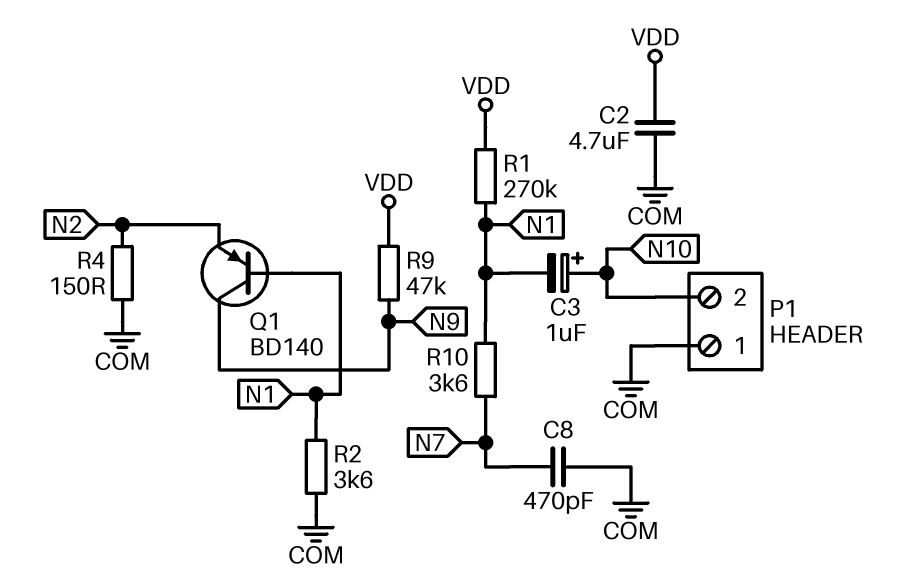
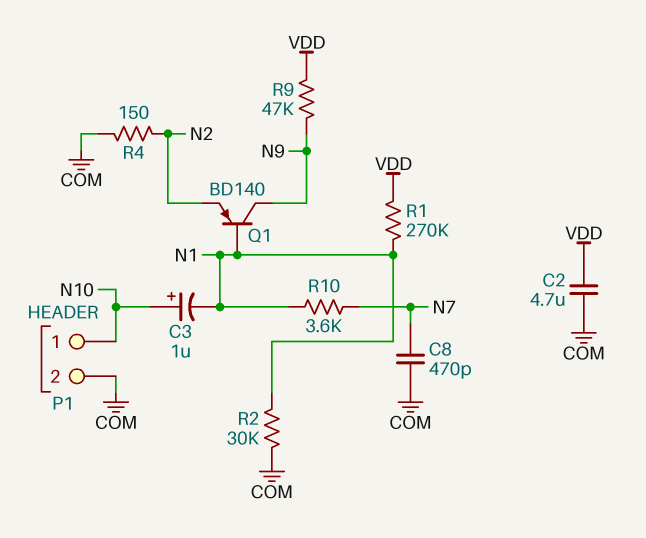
P1 pin 1: COM -> N10
P1 pin 2: N10 -> COM
R2: 3.6k (COM, N1) -> 30k (COM, N1)

